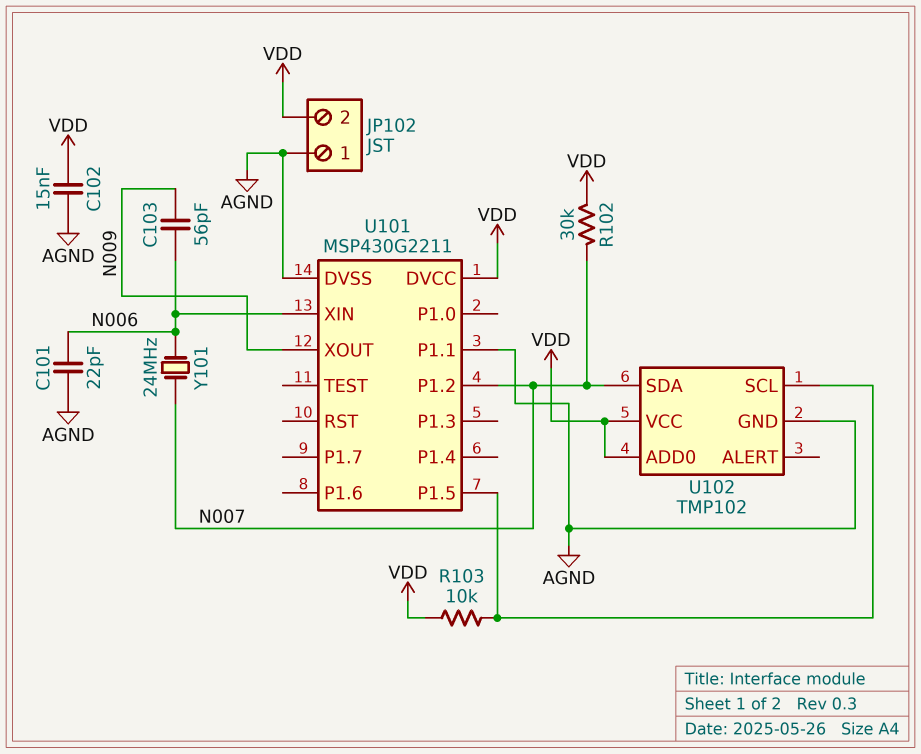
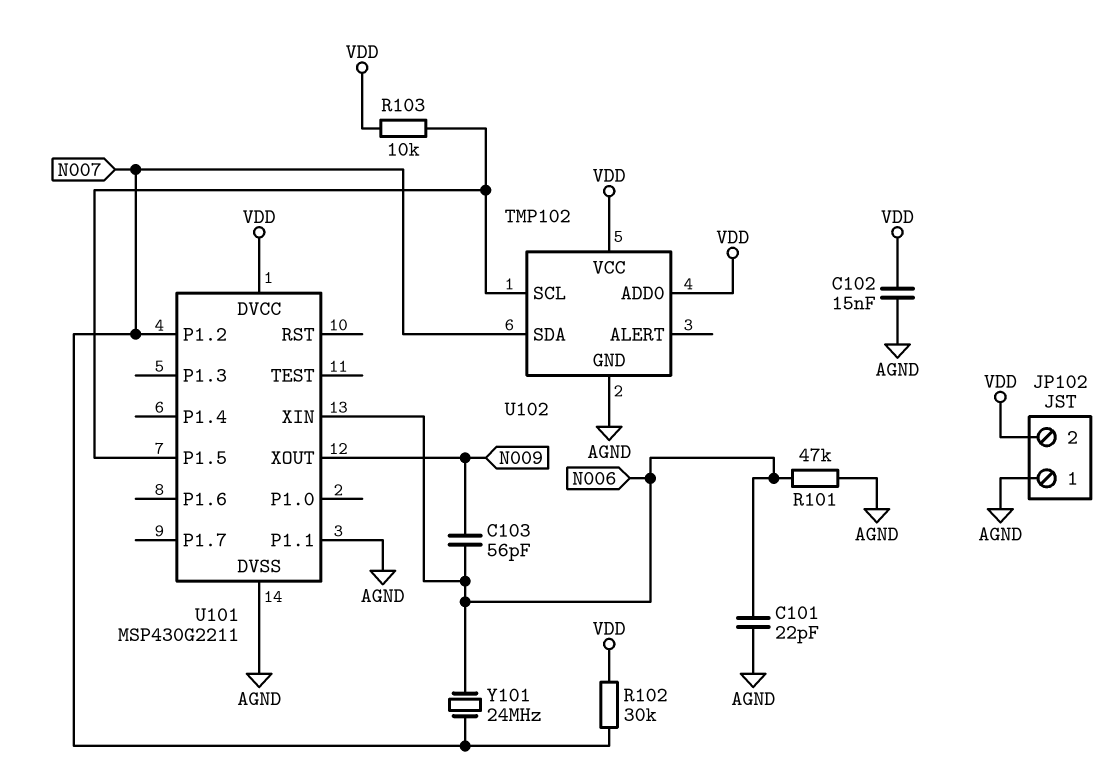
R101: none -> 47k (AGND, N006)

